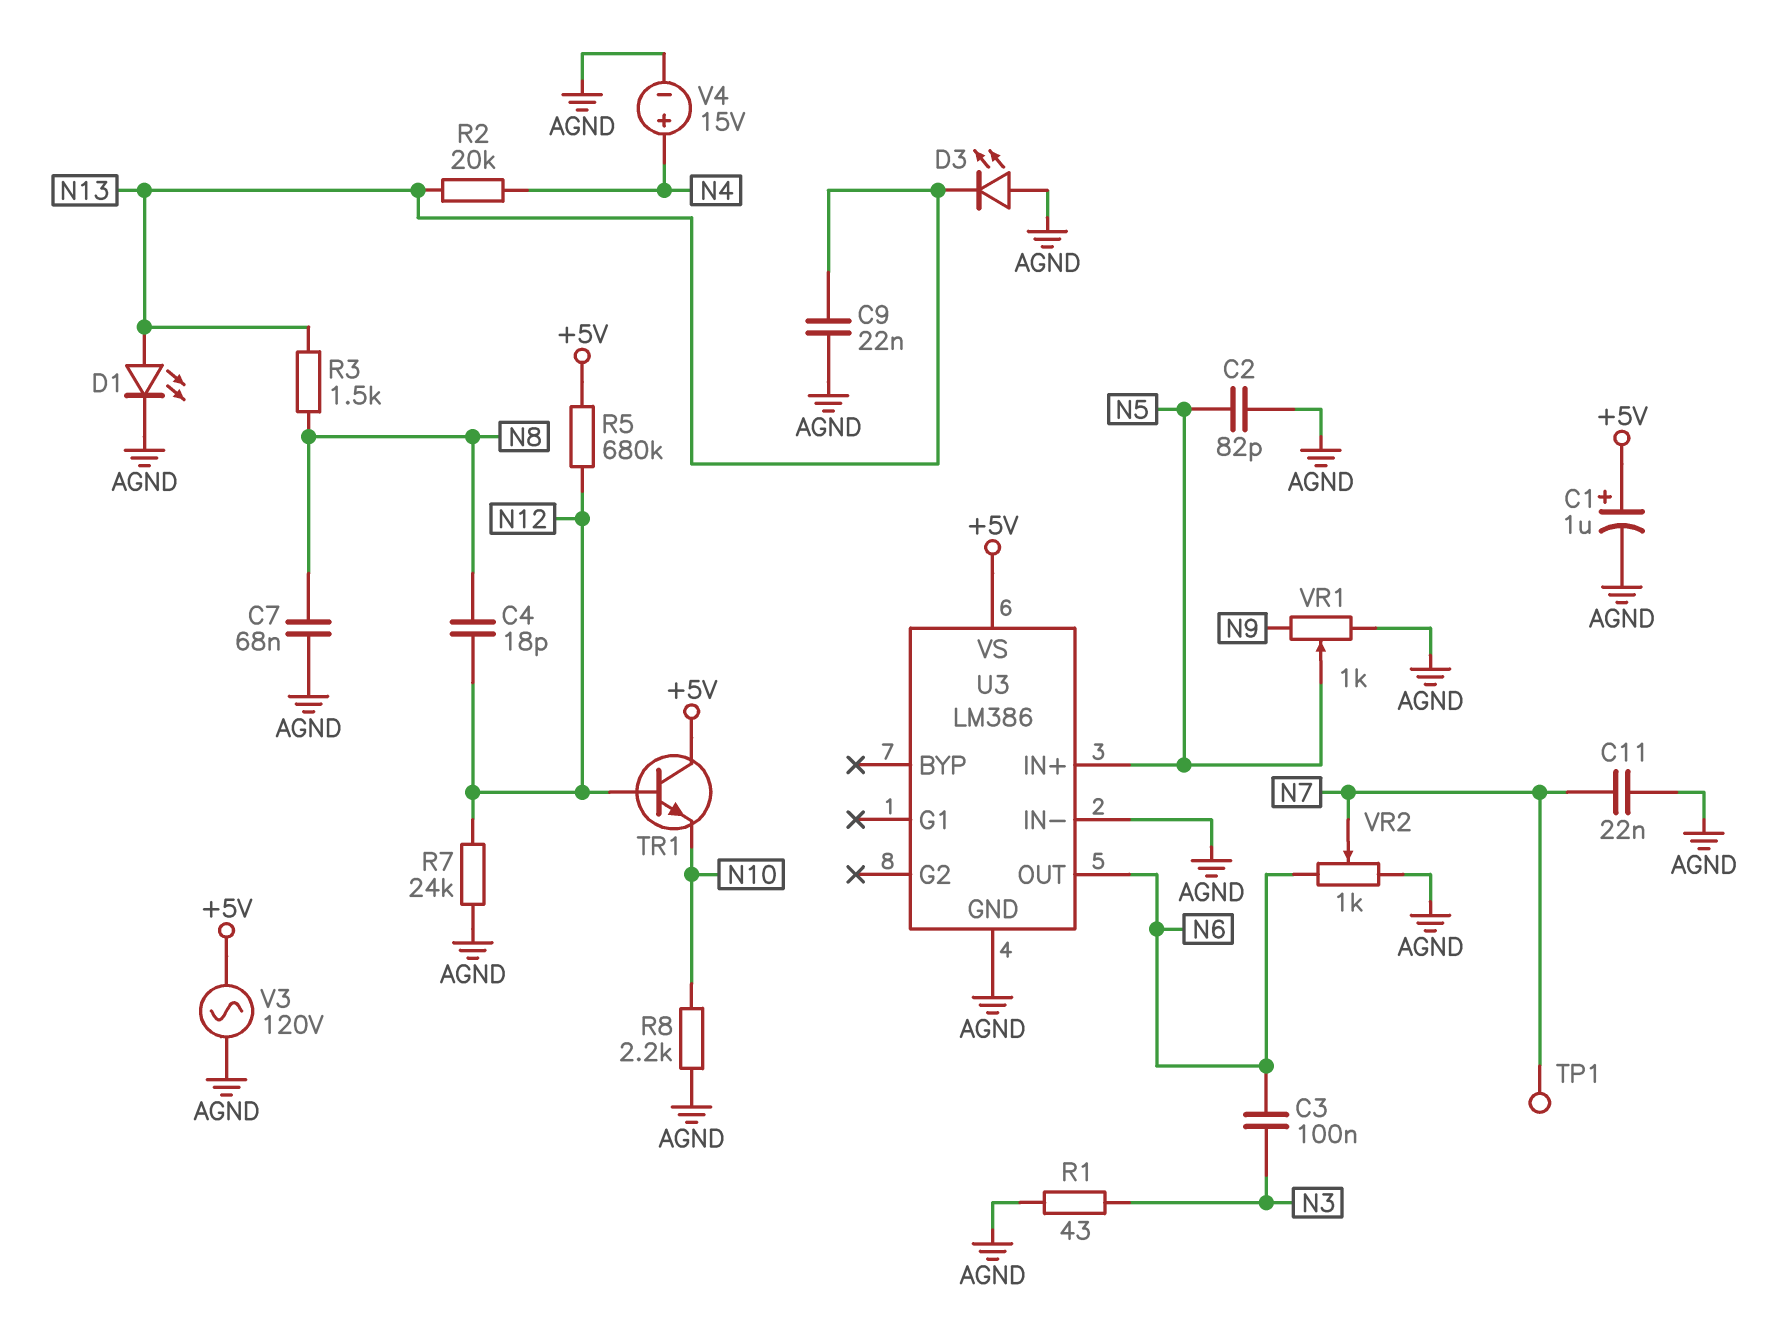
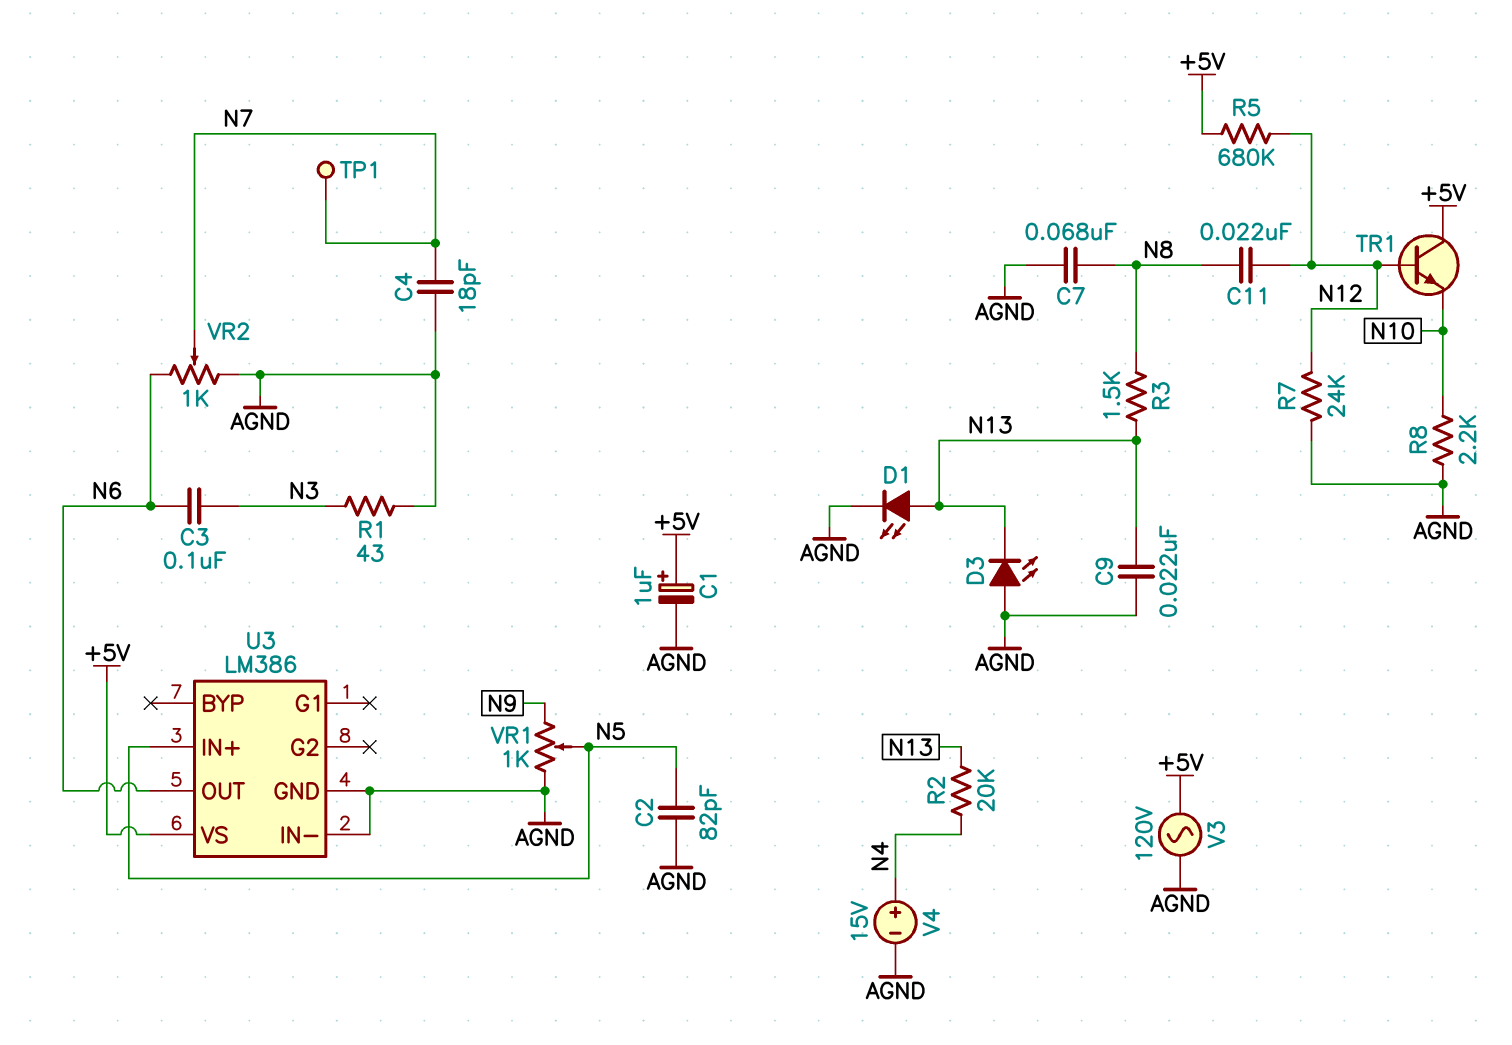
C4: 18pF (N8, N12) -> 18pF (AGND, N7)
C11: 22nF (AGND, N7) -> 22nF (N8, N12)

